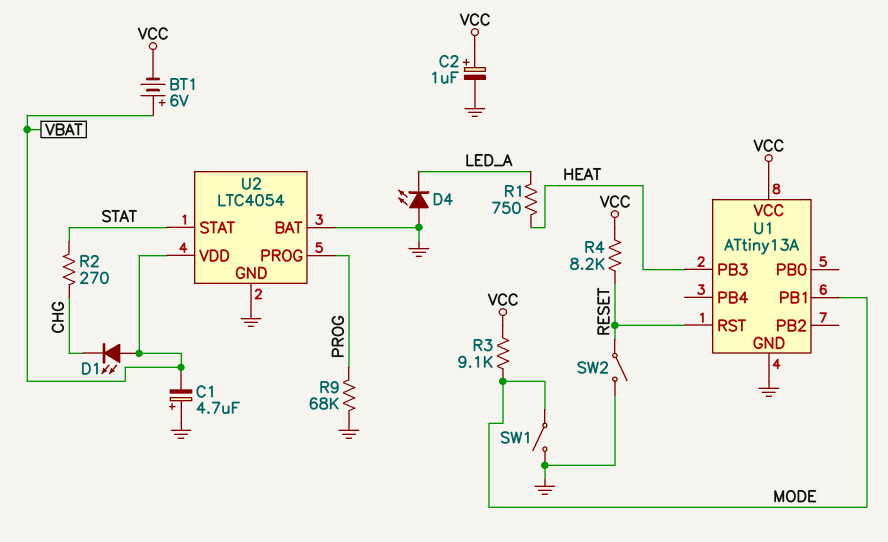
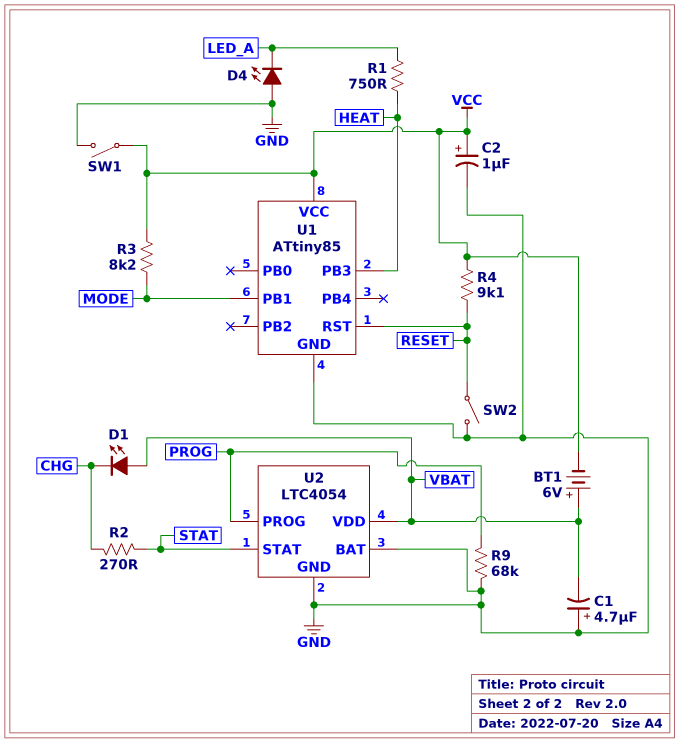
R3: 9.1k (MODE, VCC) -> 8.2k (MODE, VCC)
R4: 8.2k (RESET, VCC) -> 9.1k (RESET, VCC)
SW1: switch (GND, MODE) -> switch (GND, VCC)
U1: ATtiny13A -> ATtiny85

